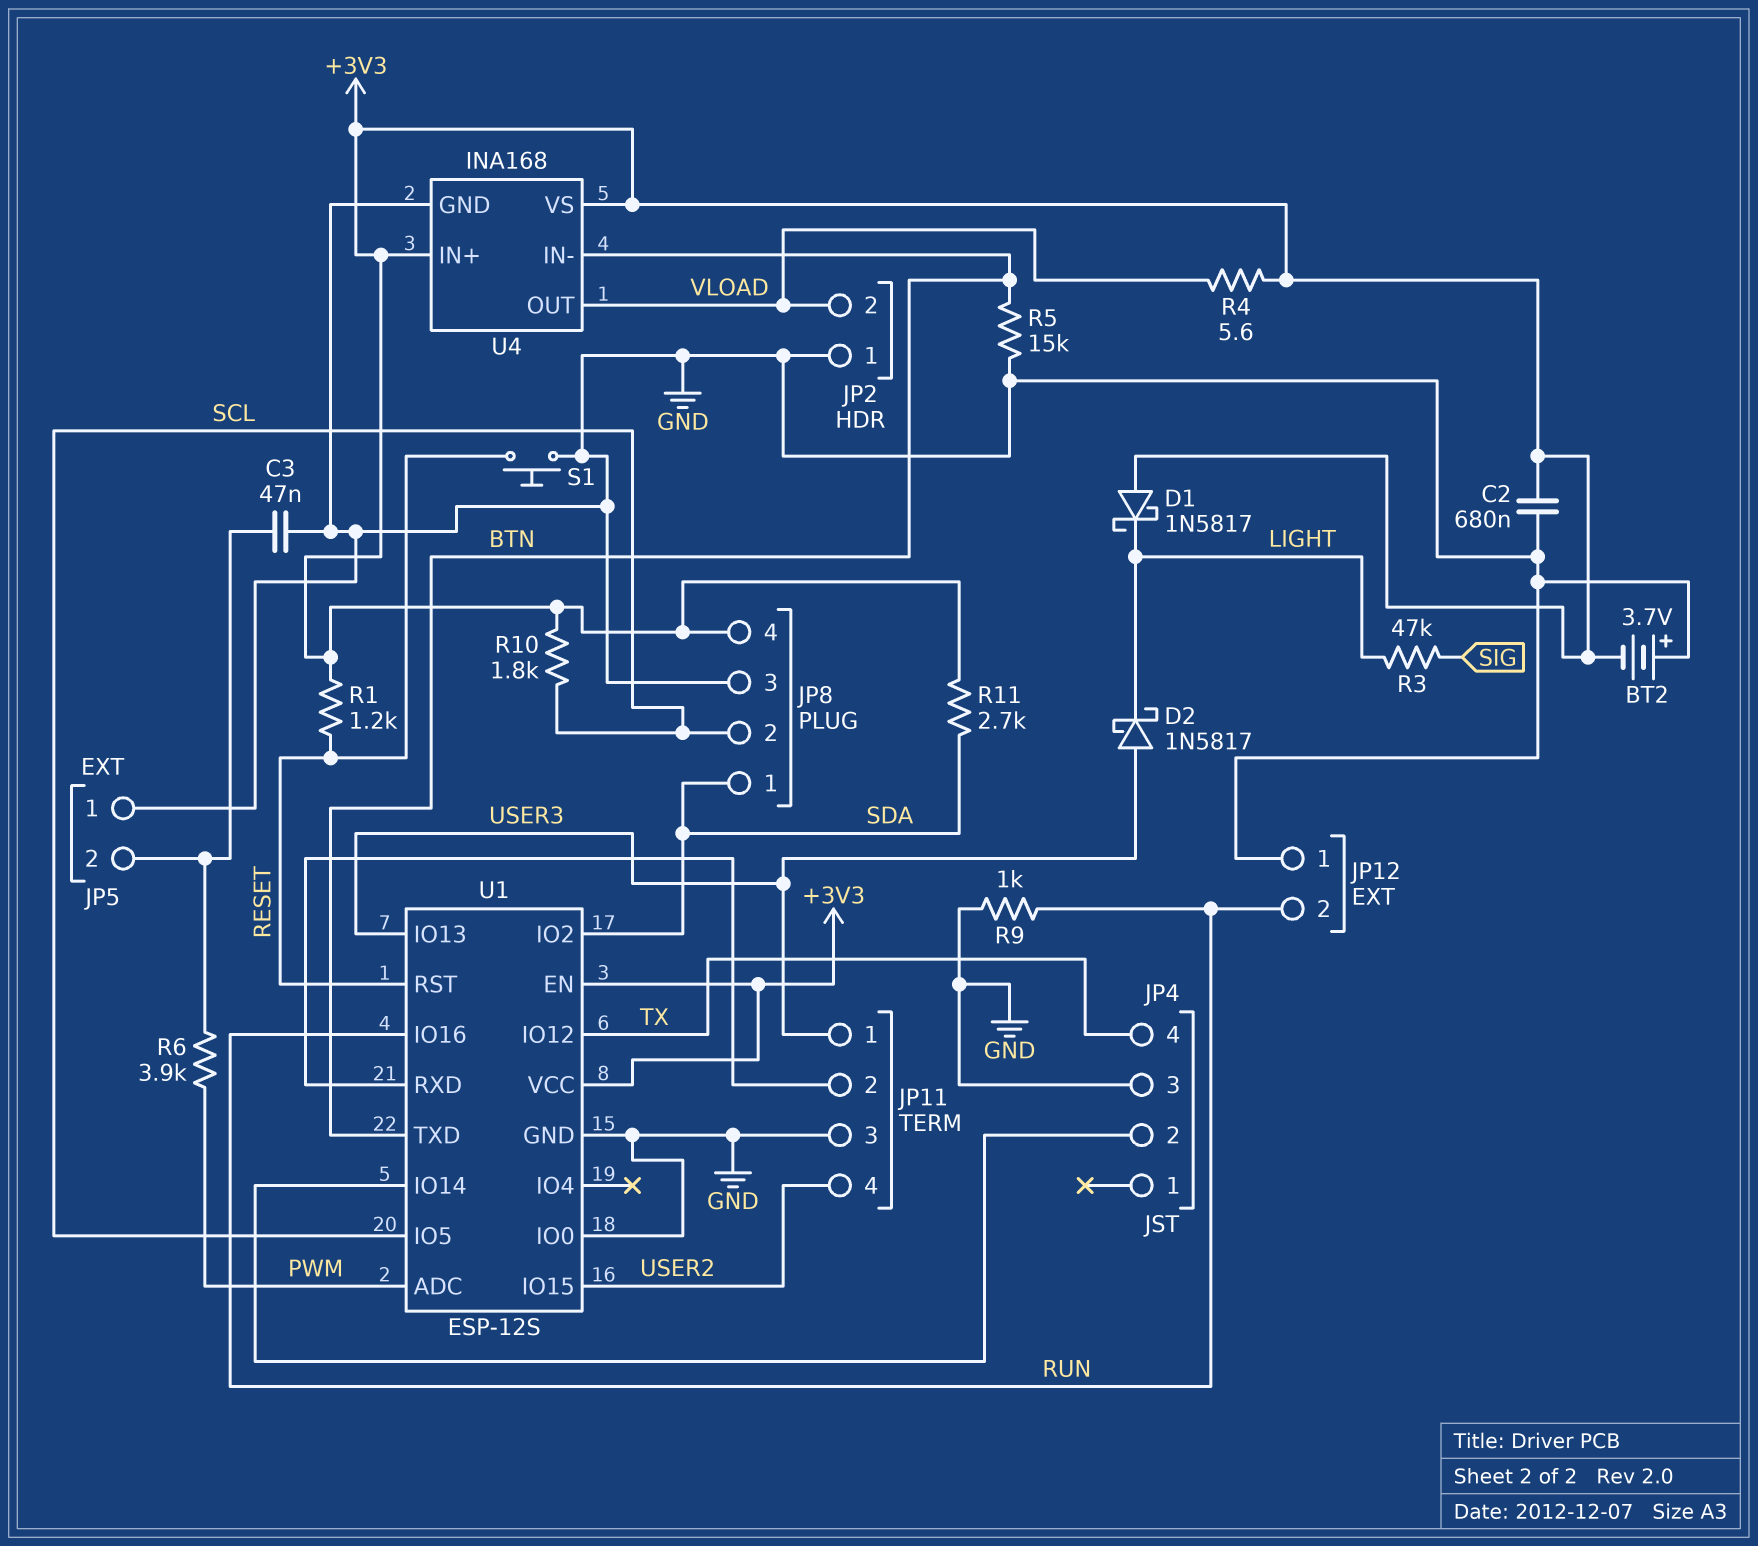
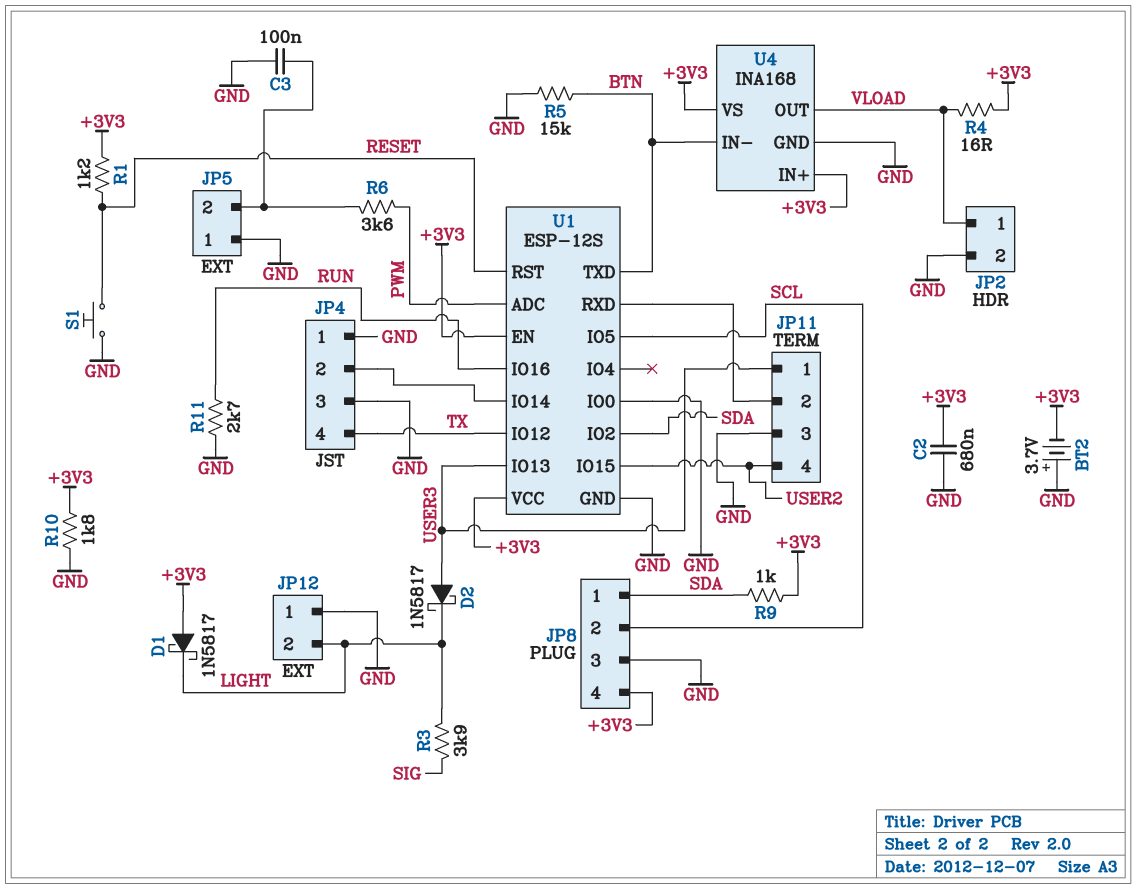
C3: 47nF (GND, JP5/2) -> 100nF (GND, JP5/2)
JP2 pin 1: GND -> VLOAD
JP2 pin 2: VLOAD -> GND
JP4 pin 1: none -> GND
JP12 pin 2: RUN -> LIGHT
R3: 47k (LIGHT, SIG) -> 3.9k (LIGHT, SIG)
R4: 5.6 (+3V3, VLOAD) -> 16 (+3V3, VLOAD)
R6: 3.9k (JP5/2, PWM) -> 3.6k (JP5/2, PWM)
R9: 1k (GND, RUN) -> 1k (+3V3, SDA)
R10: 1.8k (+3V3, SCL) -> 1.8k (+3V3, GND)
R11: 2.7k (+3V3, SDA) -> 2.7k (GND, RUN)

